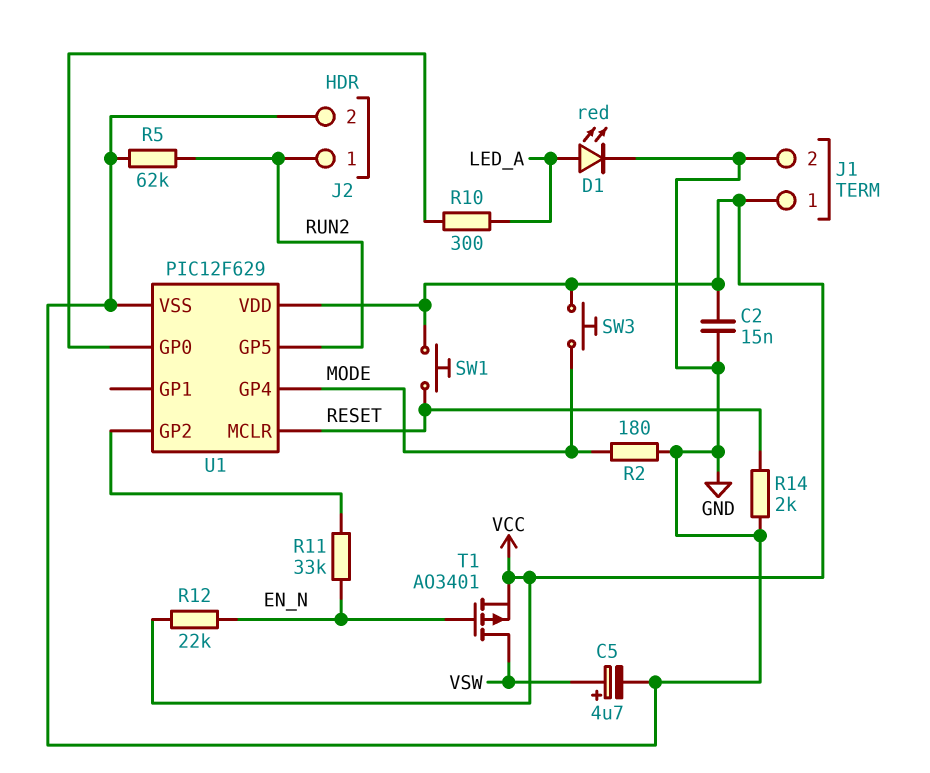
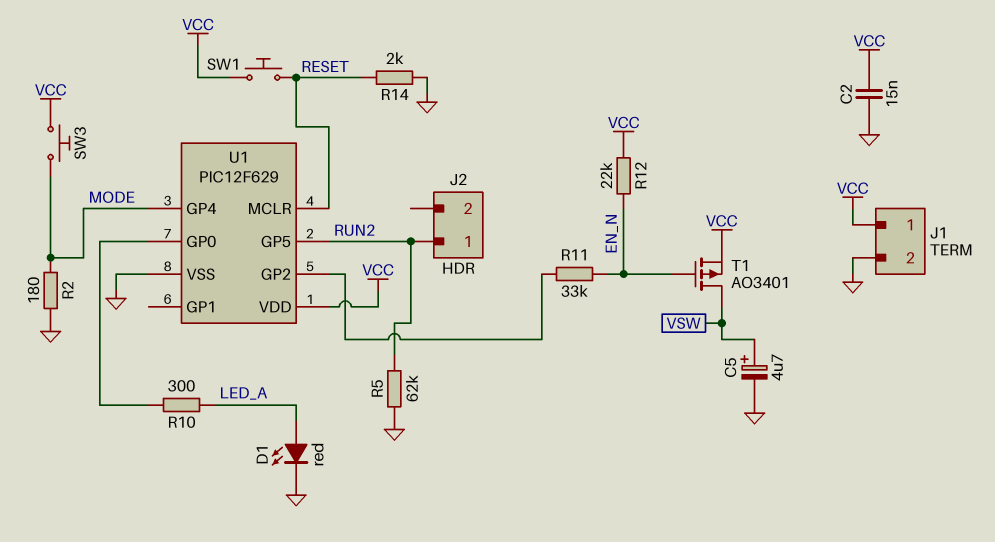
J2 pin 2: GND -> none

